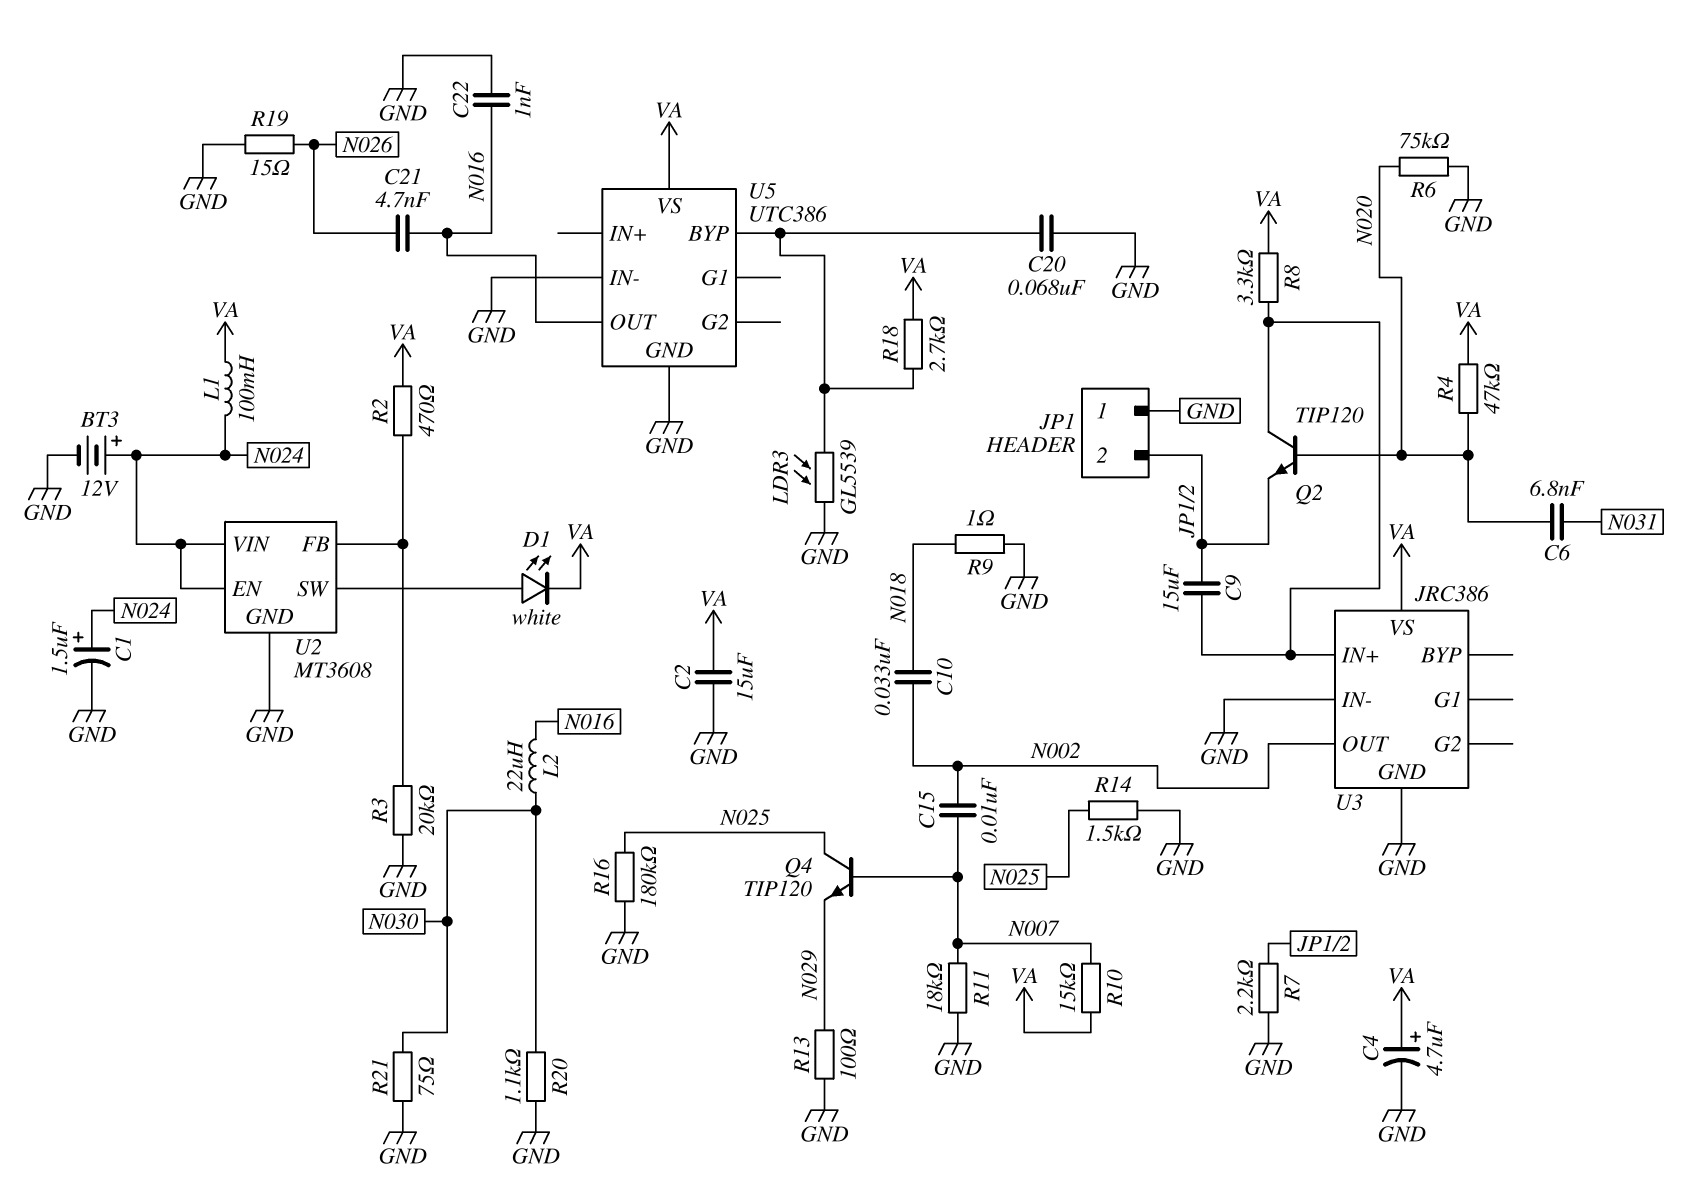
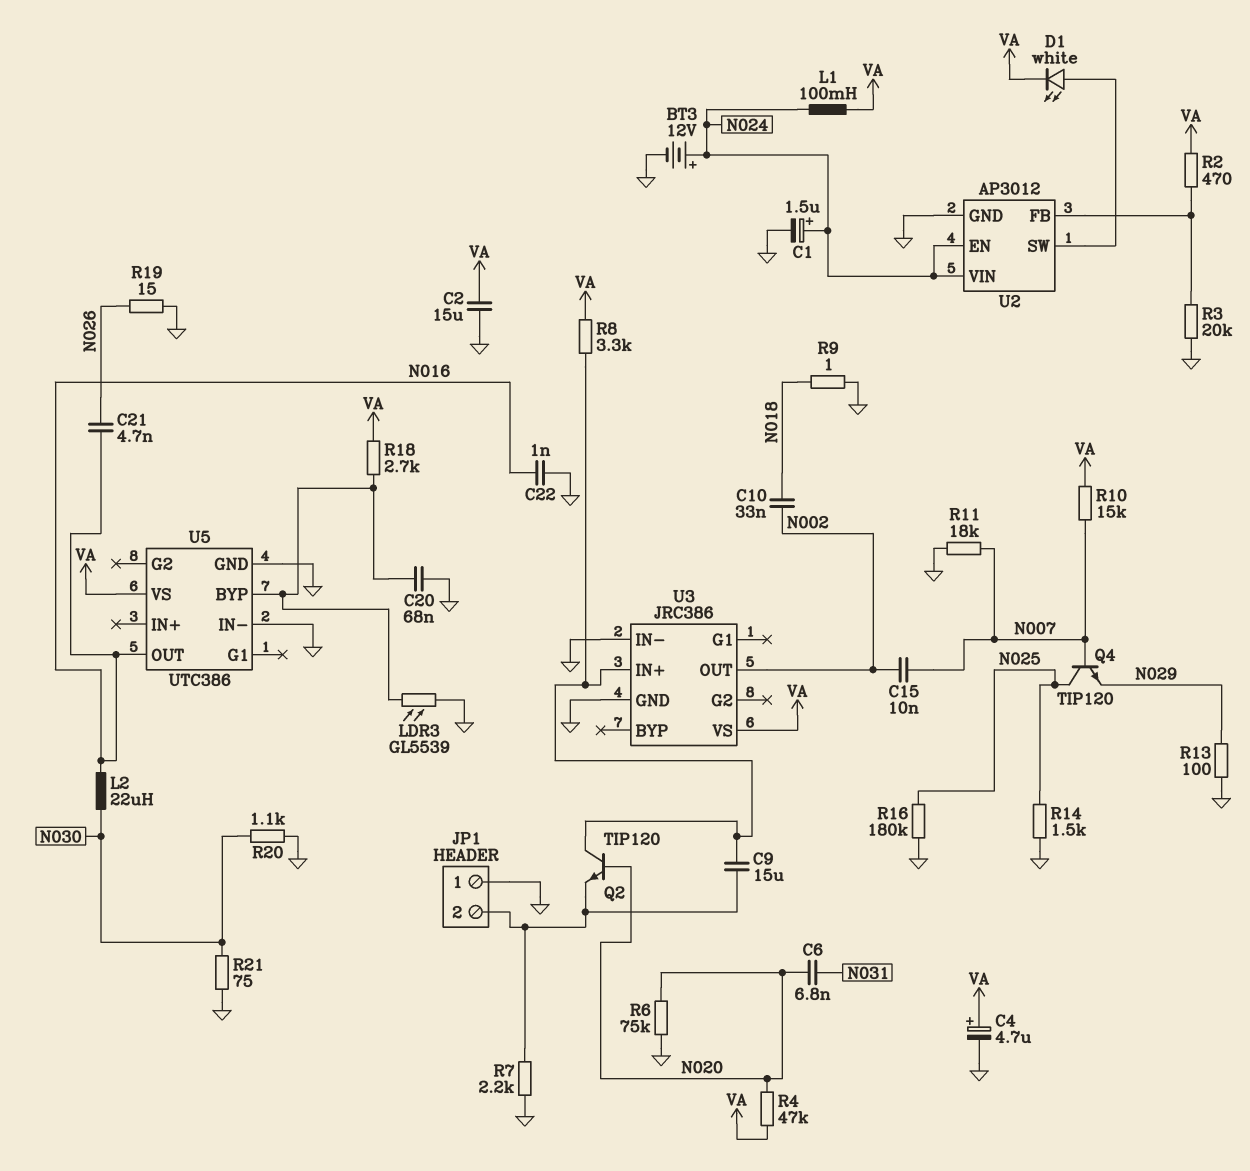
U2: MT3608 -> AP3012

